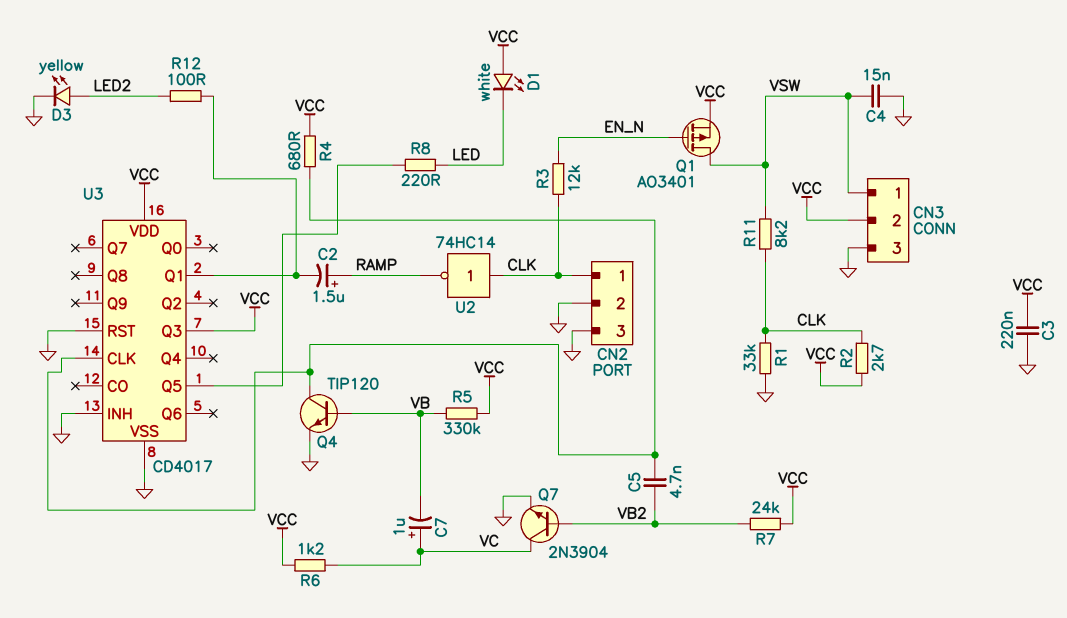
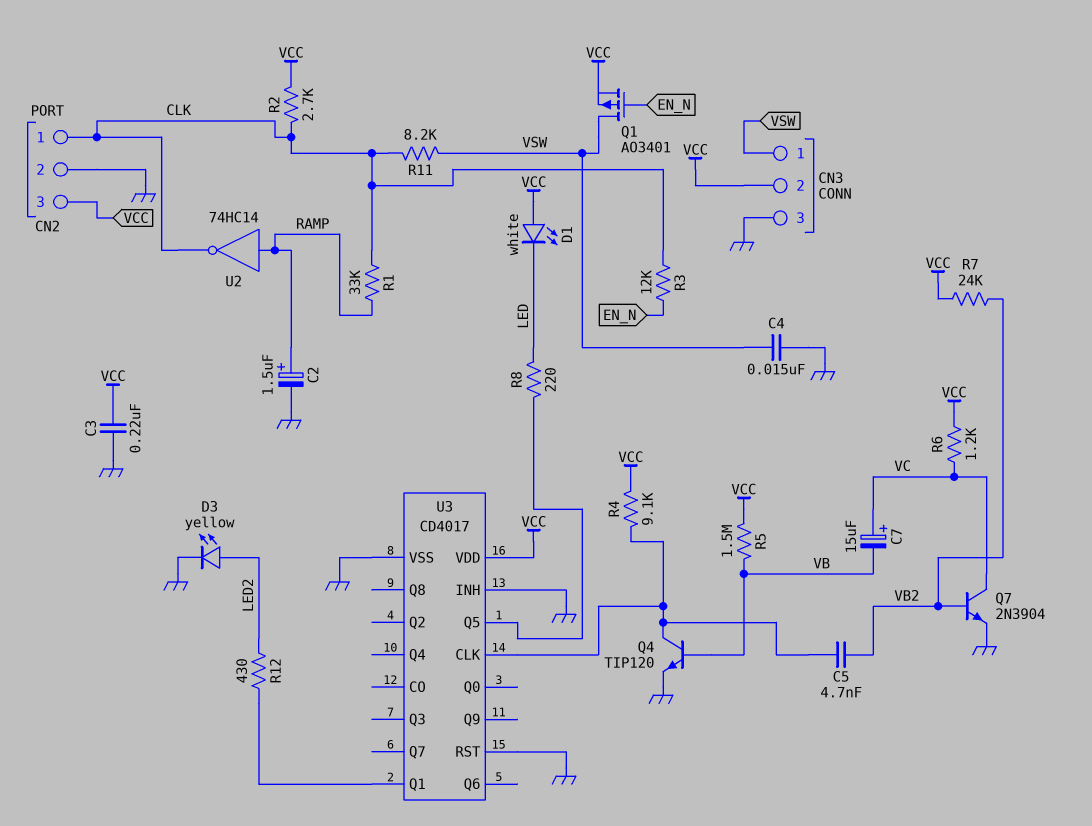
C2: 1.5uF (plus RAMP, minus U3/Q1) -> 1.5uF (plus RAMP, minus GND)
C7: 1uF (plus VC, minus VB) -> 15uF (plus VC, minus VB)
CN2 pin 3: GND -> VCC
R1: 33k (CLK, GND) -> 33k (CLK, RAMP)
R4: 680 (U3/CLK, VCC) -> 9.1k (U3/CLK, VCC)
R5: 330k (VB, VCC) -> 1.5M (VB, VCC)
R12: 100 (LED2, U3/Q1) -> 430 (LED2, U3/Q1)
U2: NOT 74HC14 (in CLK, out RAMP) -> NOT 74HC14 (in RAMP, out CLK)
U3 pin Q3: VCC -> none

